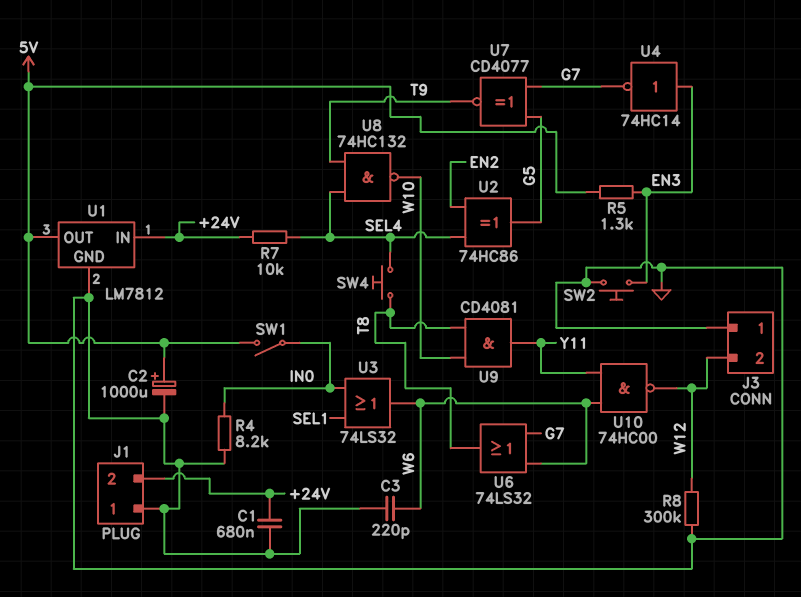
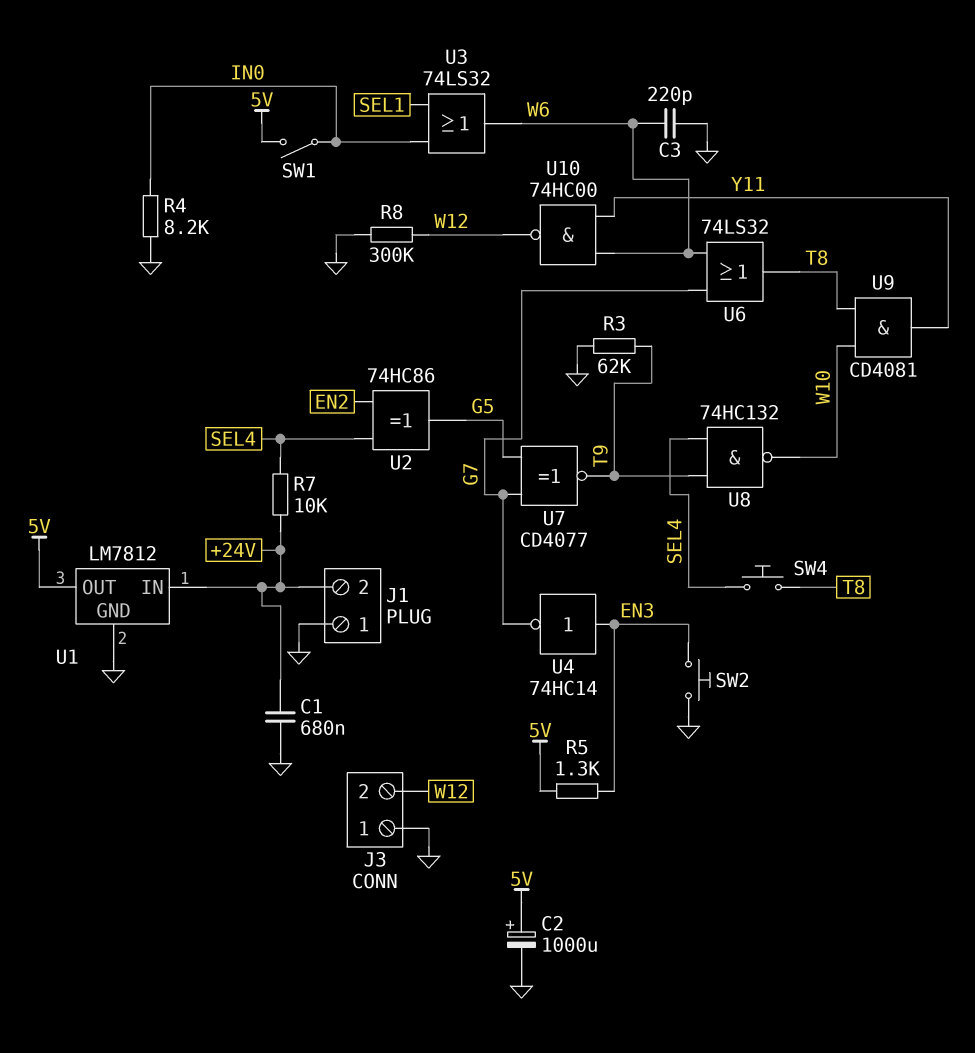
R3: none -> 62k (GND, T9)

